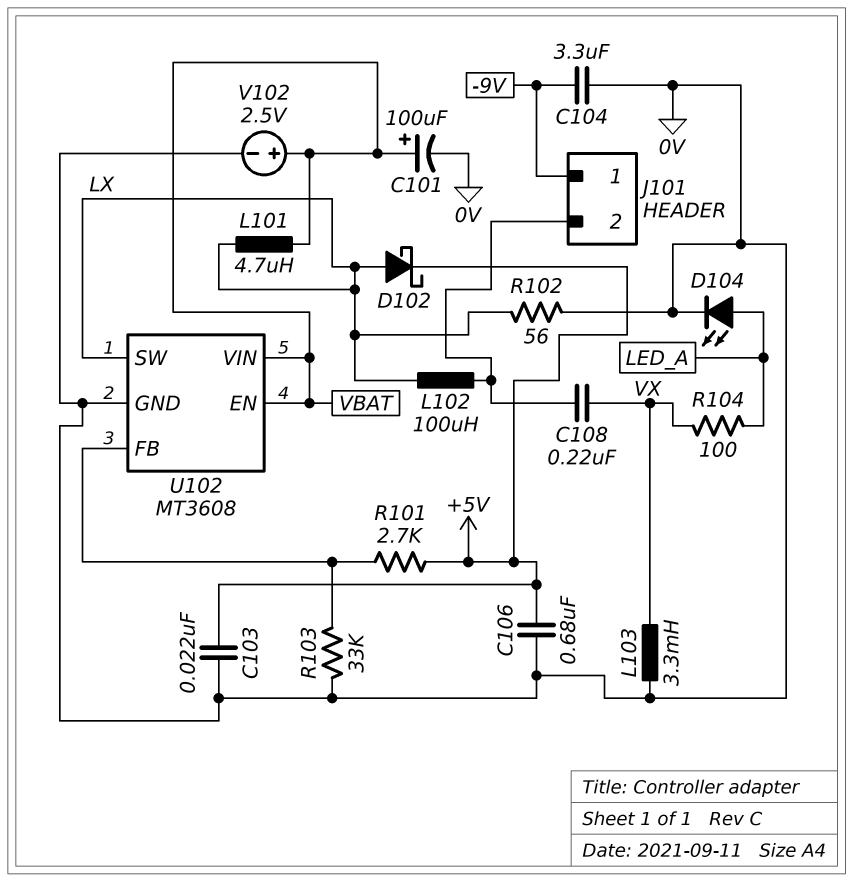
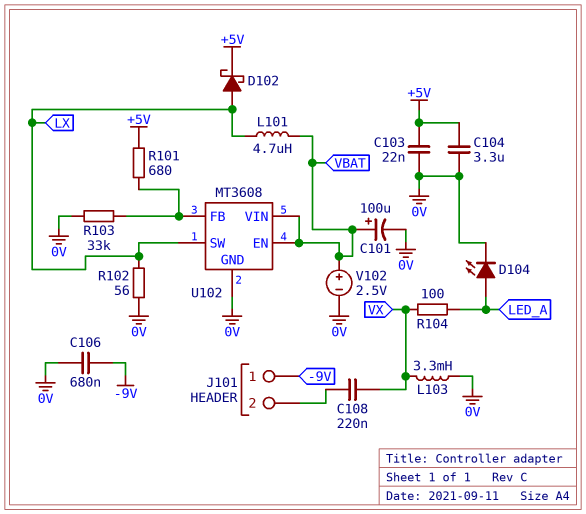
C104: 3.3uF (-9V, 0V) -> 3.3uF (+5V, 0V)
C106: 680nF (+5V, 0V) -> 680nF (-9V, 0V)
L102: 100uH (J101/2, LX) -> none
R101: 2.7k (+5V, U102/FB) -> 680 (+5V, U102/FB)

